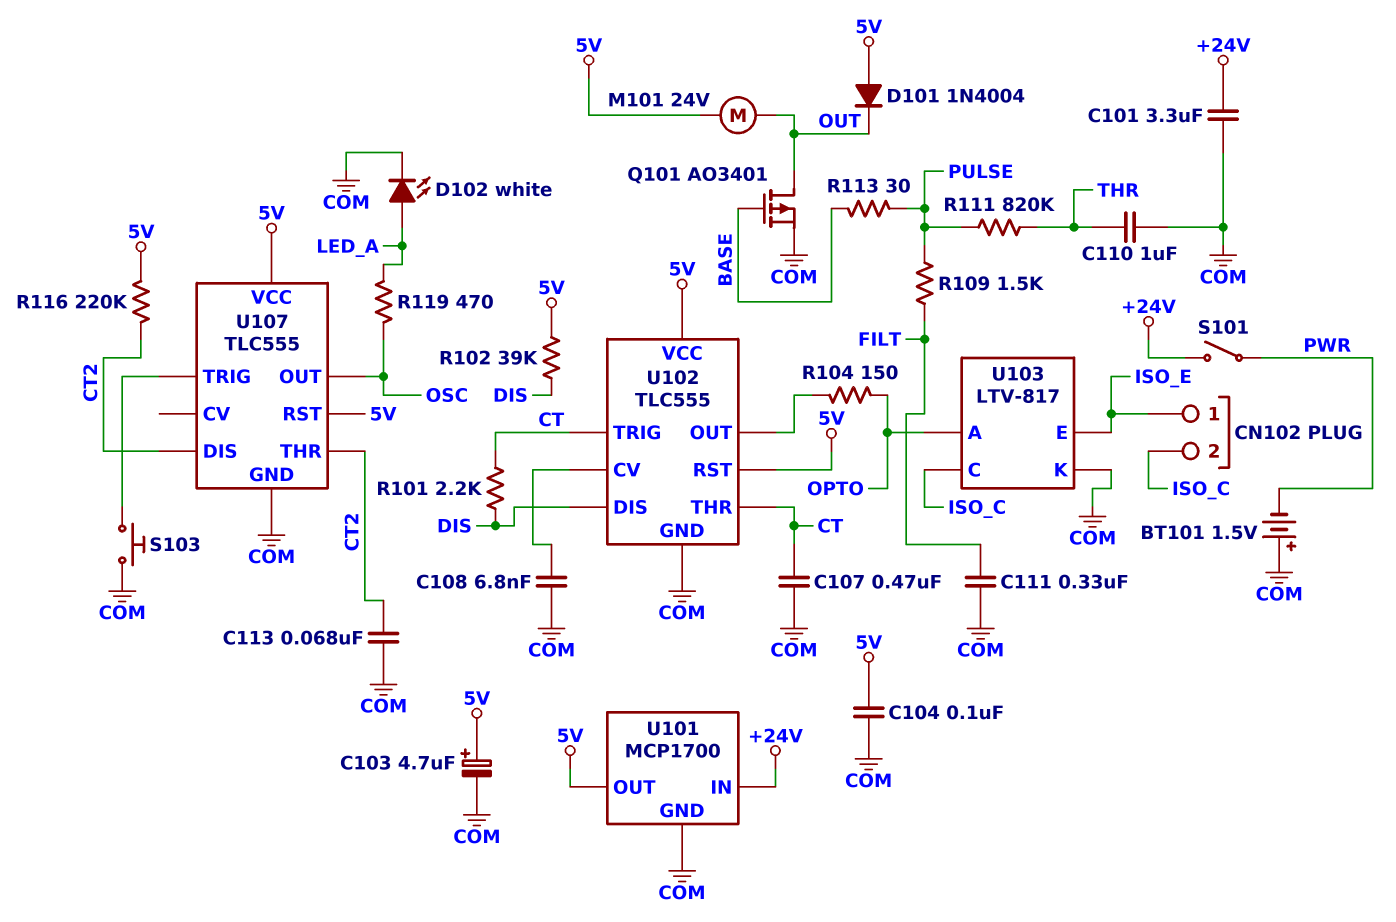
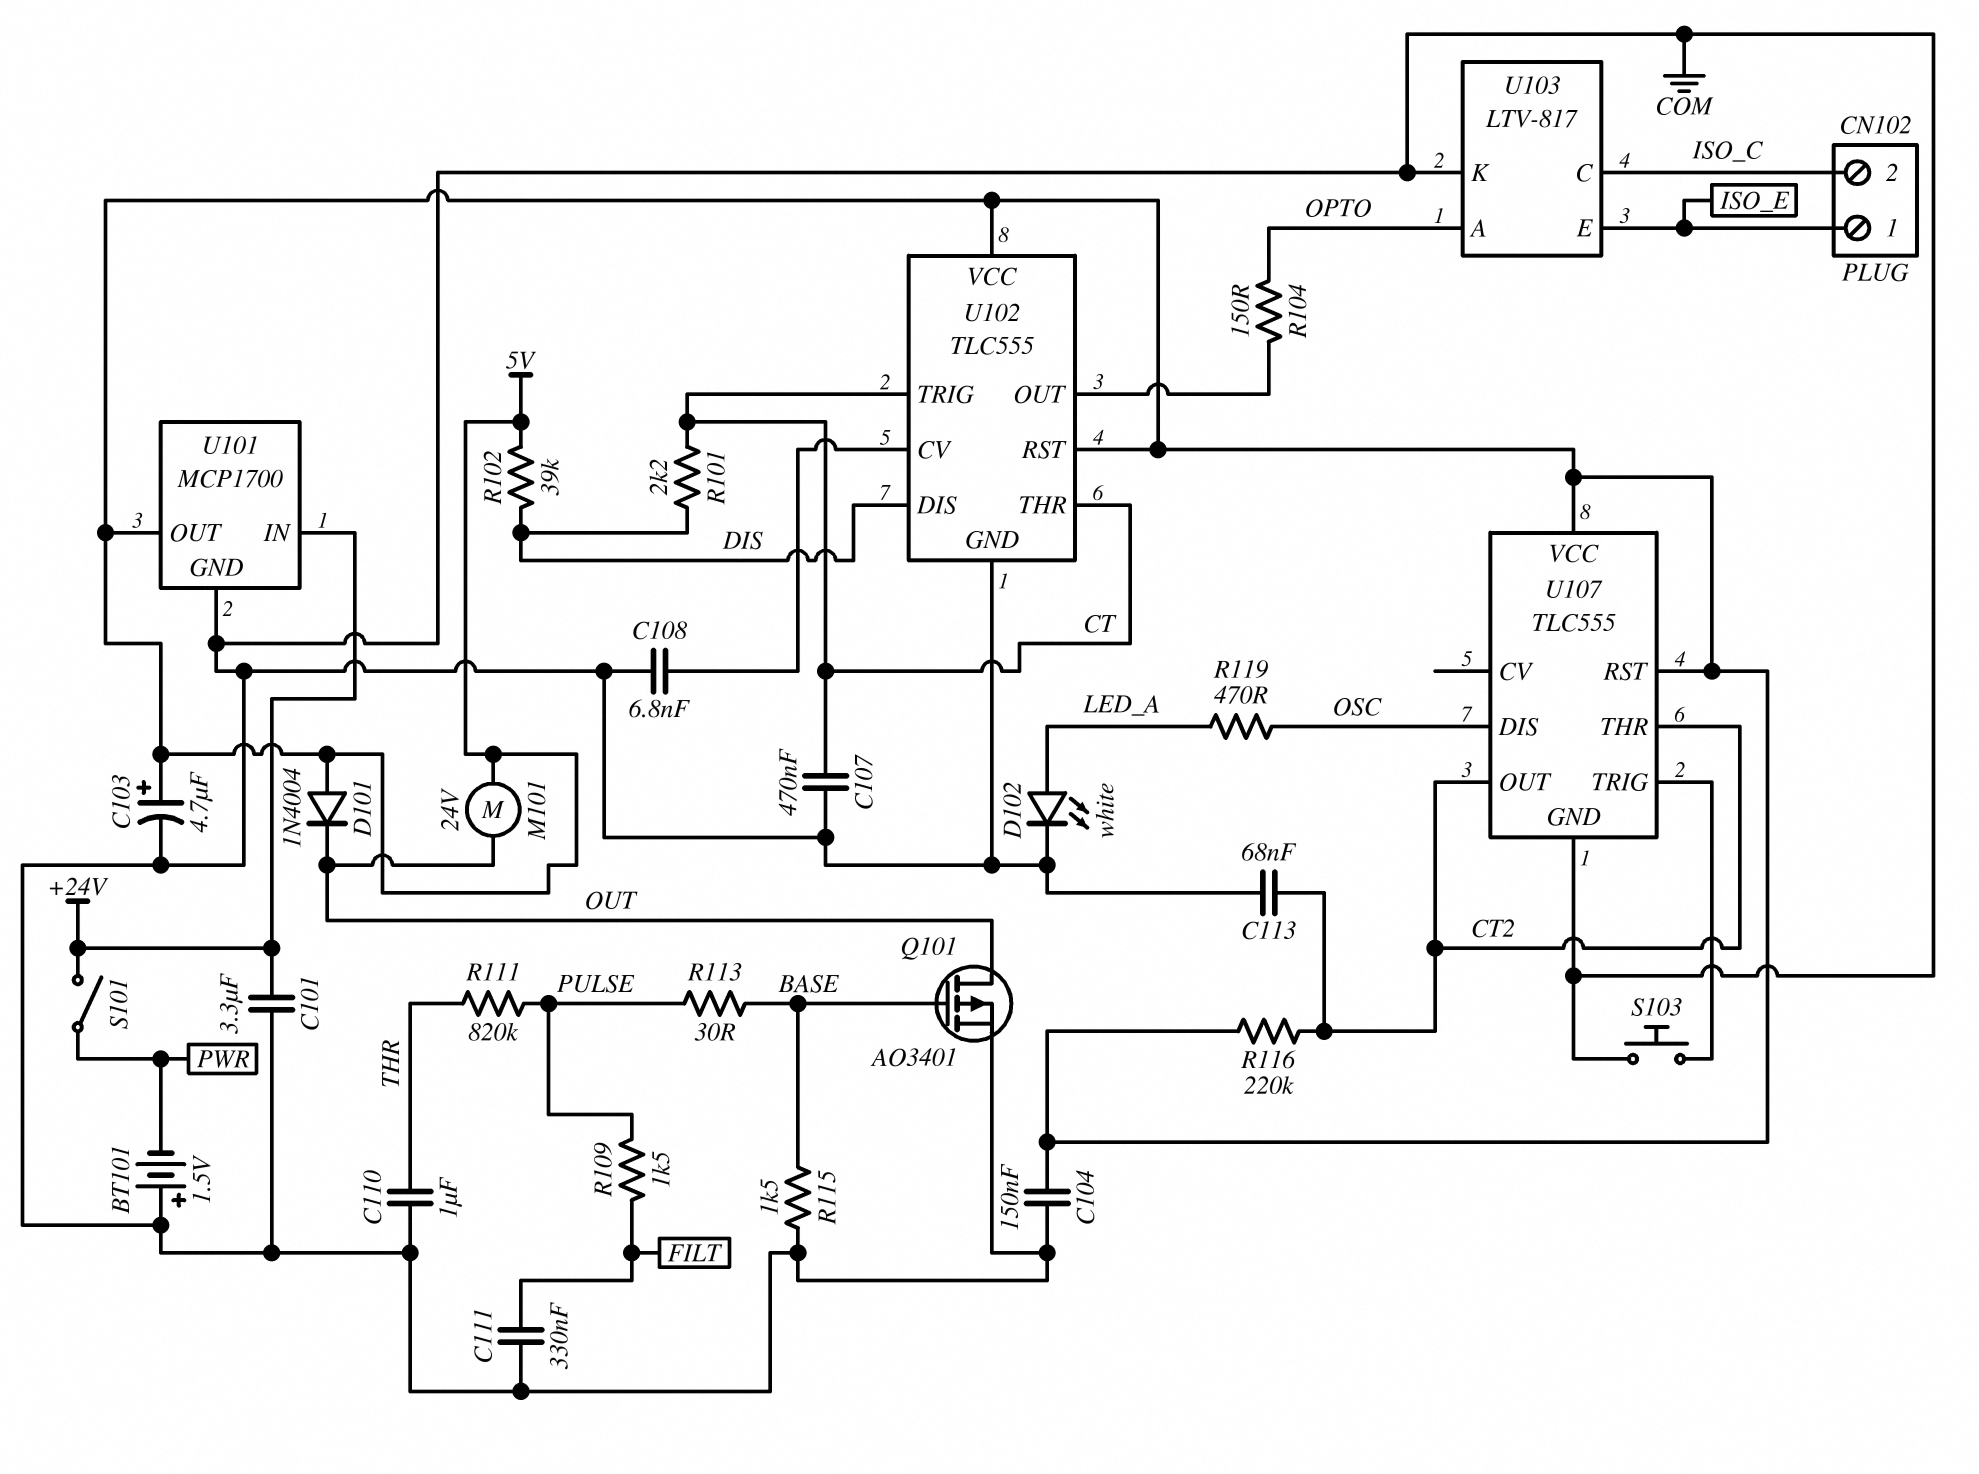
C104: 100nF (5V, COM) -> 150nF (5V, COM)
R115: none -> 1.5k (BASE, COM)
U107 pin DIS: CT2 -> OSC
U107 pin OUT: OSC -> CT2

